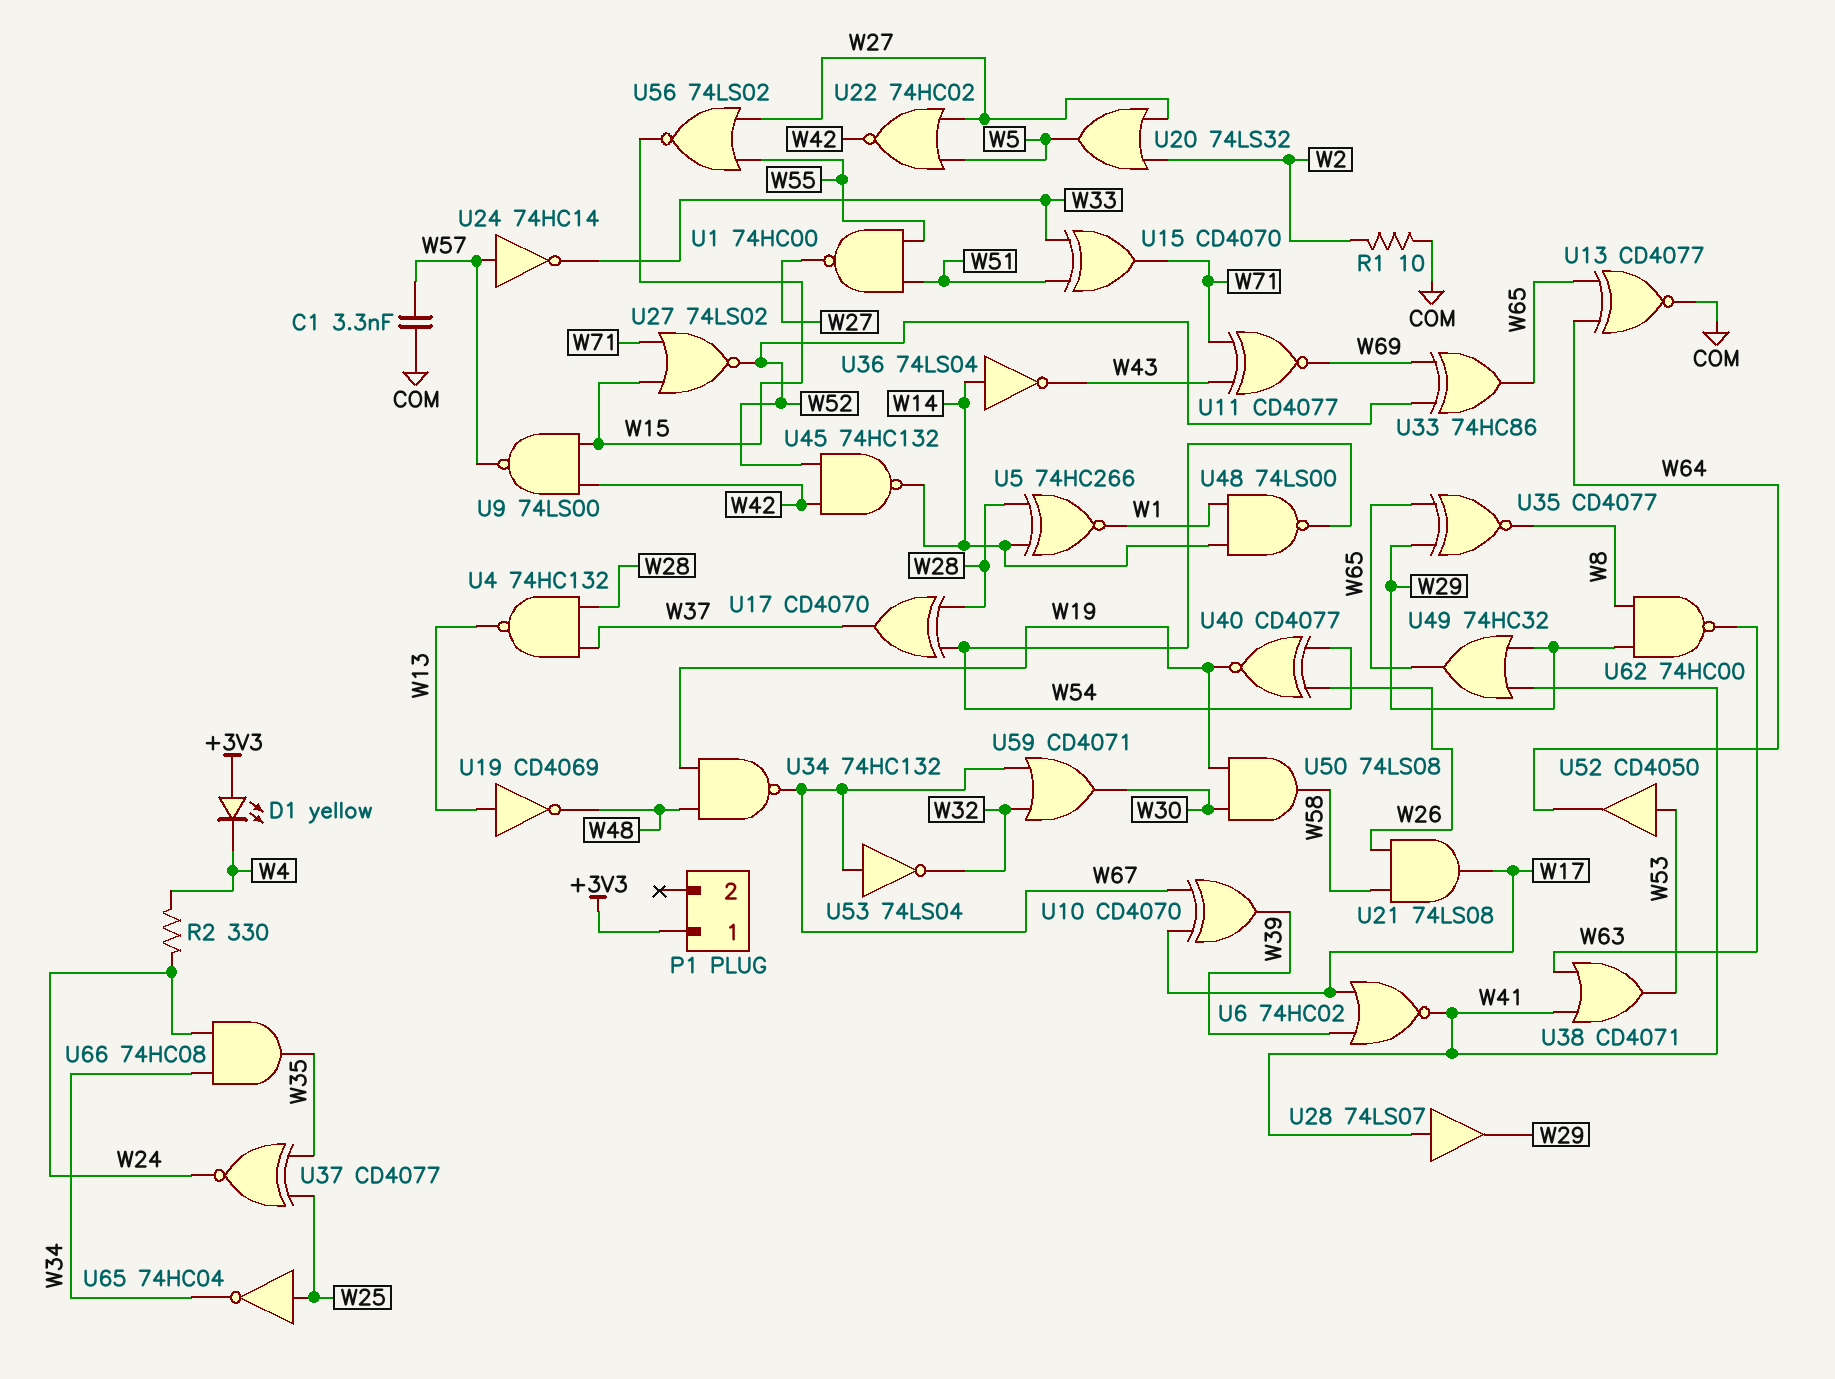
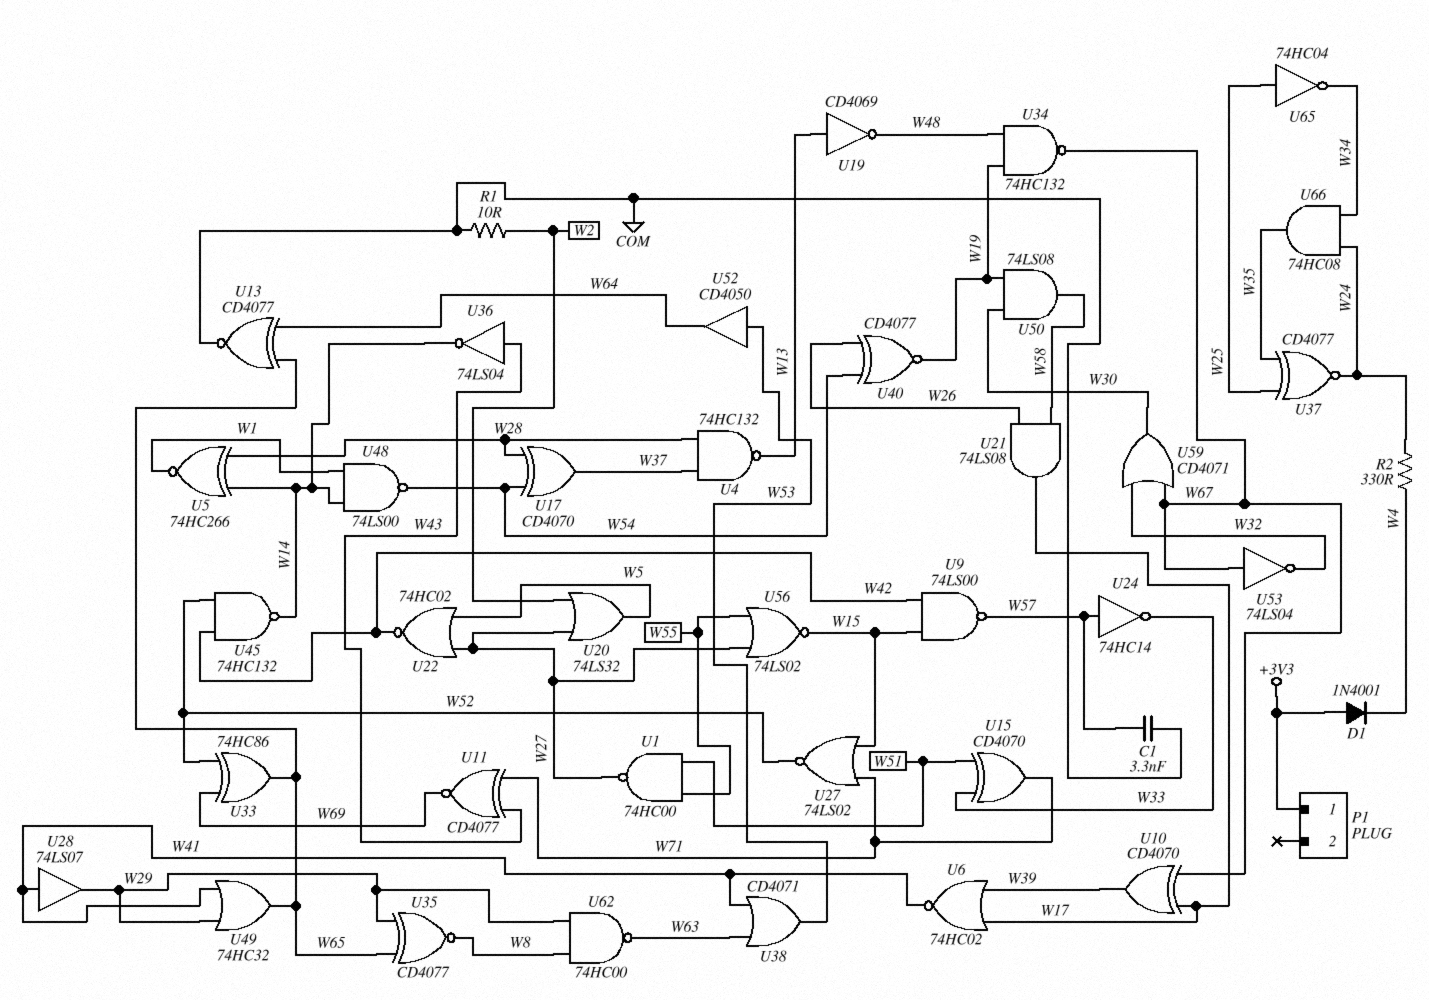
D1: LED yellow (A +3V3, K W4) -> diode 1N4001 (A +3V3, K W4)
U36: NOT 74LS04 (in W14, out W43) -> NOT 74LS04 (in W43, out W14)

